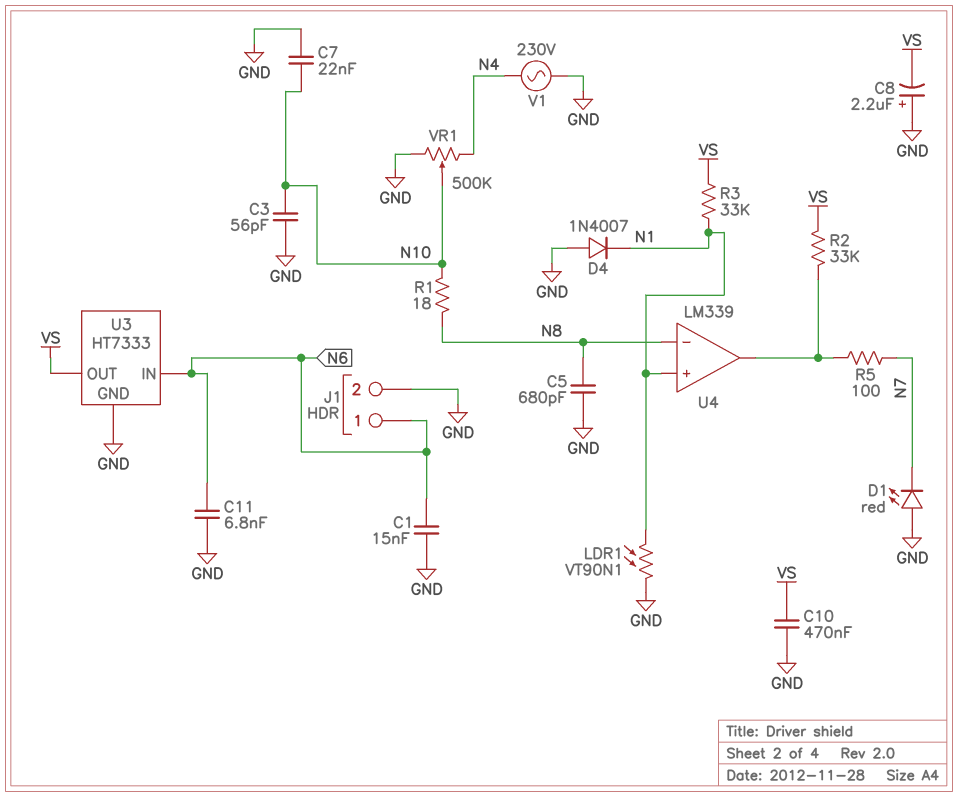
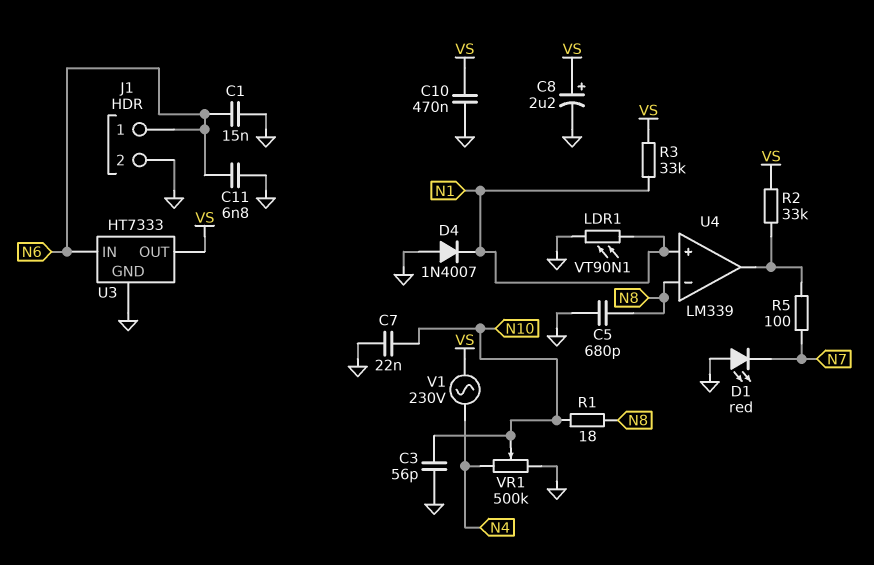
C8: 2.2uF (plus GND, minus VS) -> 2.2uF (plus VS, minus GND)
V1: AC 230V (GND, N4) -> AC 230V (N4, VS)

